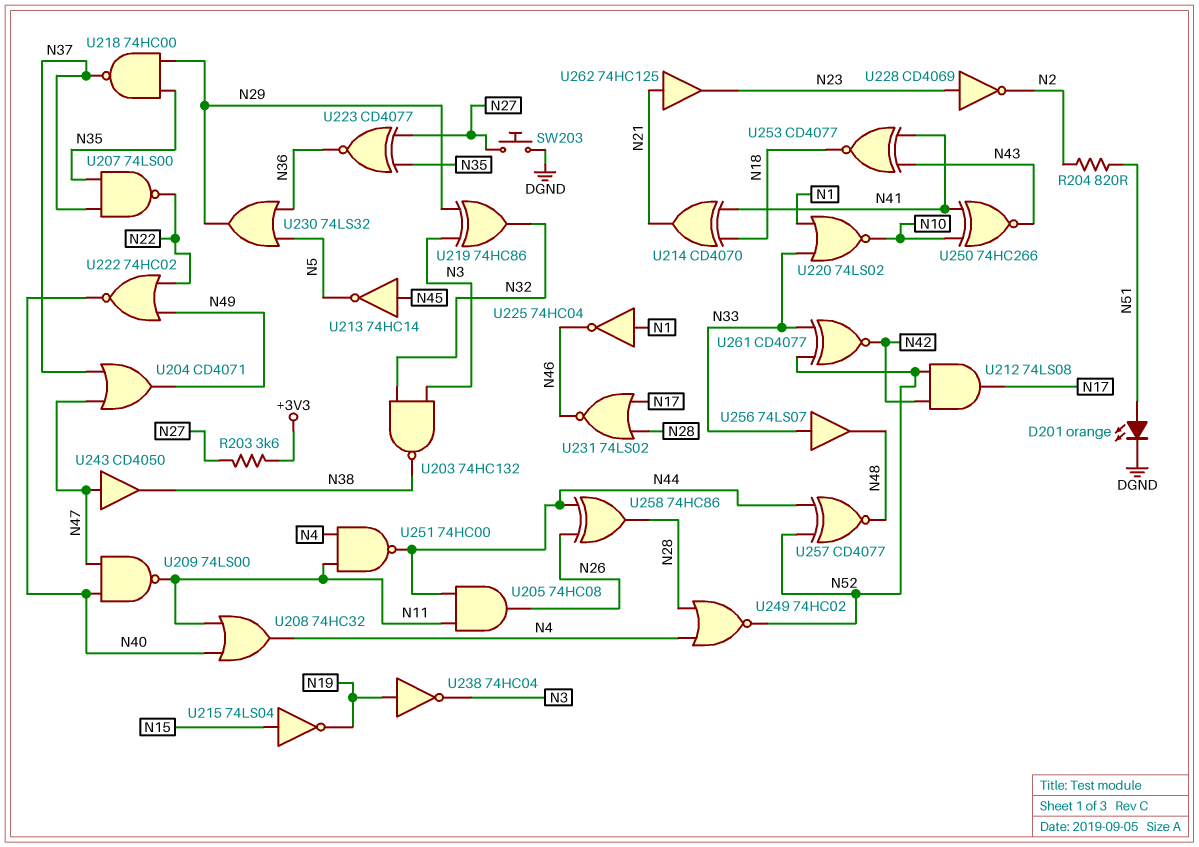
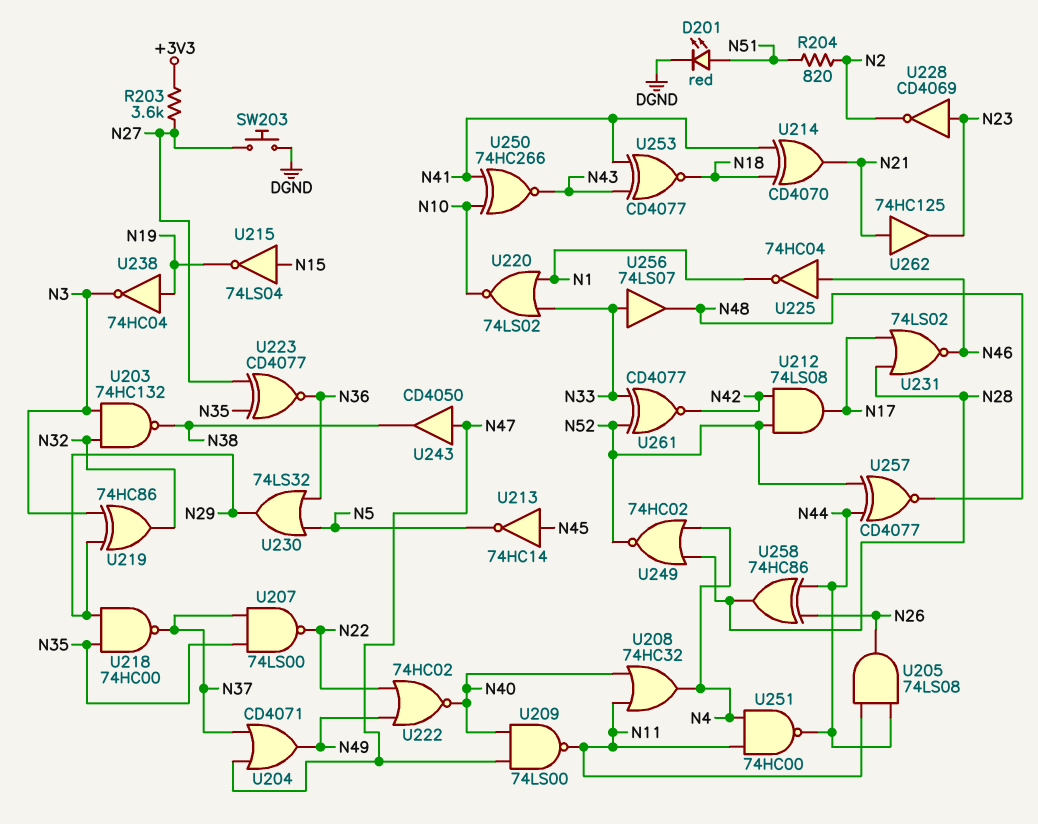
D201: LED orange (A N51, K DGND) -> LED red (A N51, K DGND)
U205: AND 74HC08 (in N11, in N44, out N26) -> AND 74LS08 (in N11, in N44, out N26)
U225: NOT 74HC04 (in N1, out N46) -> NOT 74HC04 (in N46, out N1)

